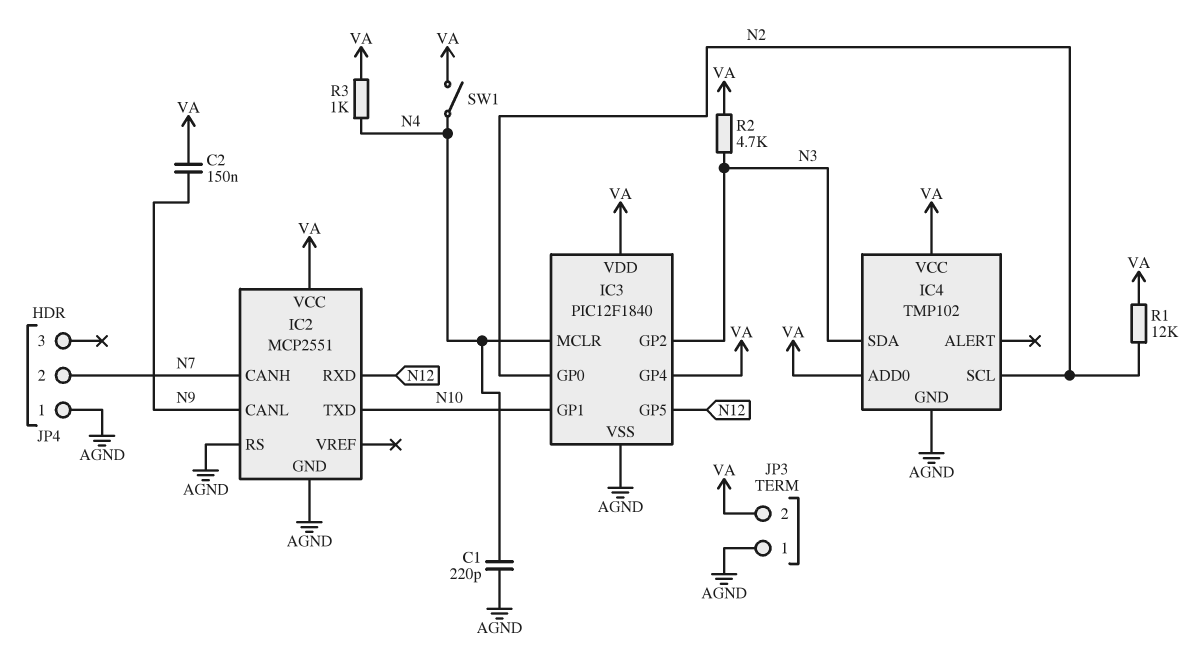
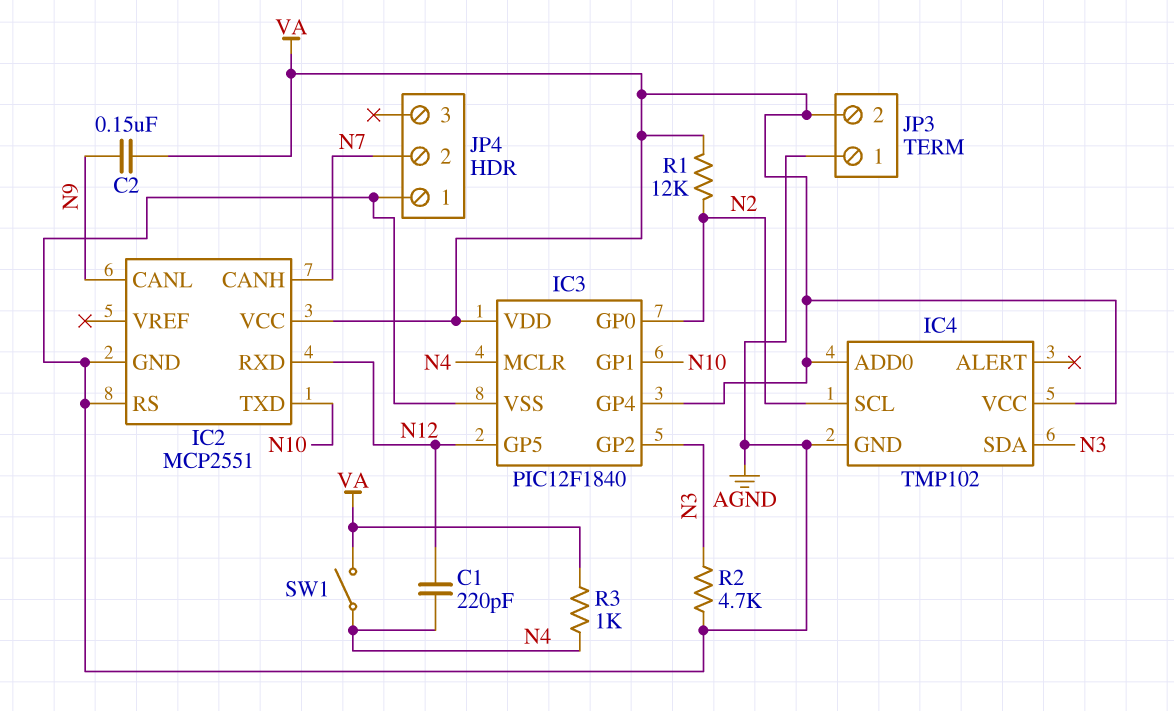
C1: 220pF (AGND, N4) -> 220pF (N4, N12)
R2: 4.7k (N3, VA) -> 4.7k (AGND, N3)

